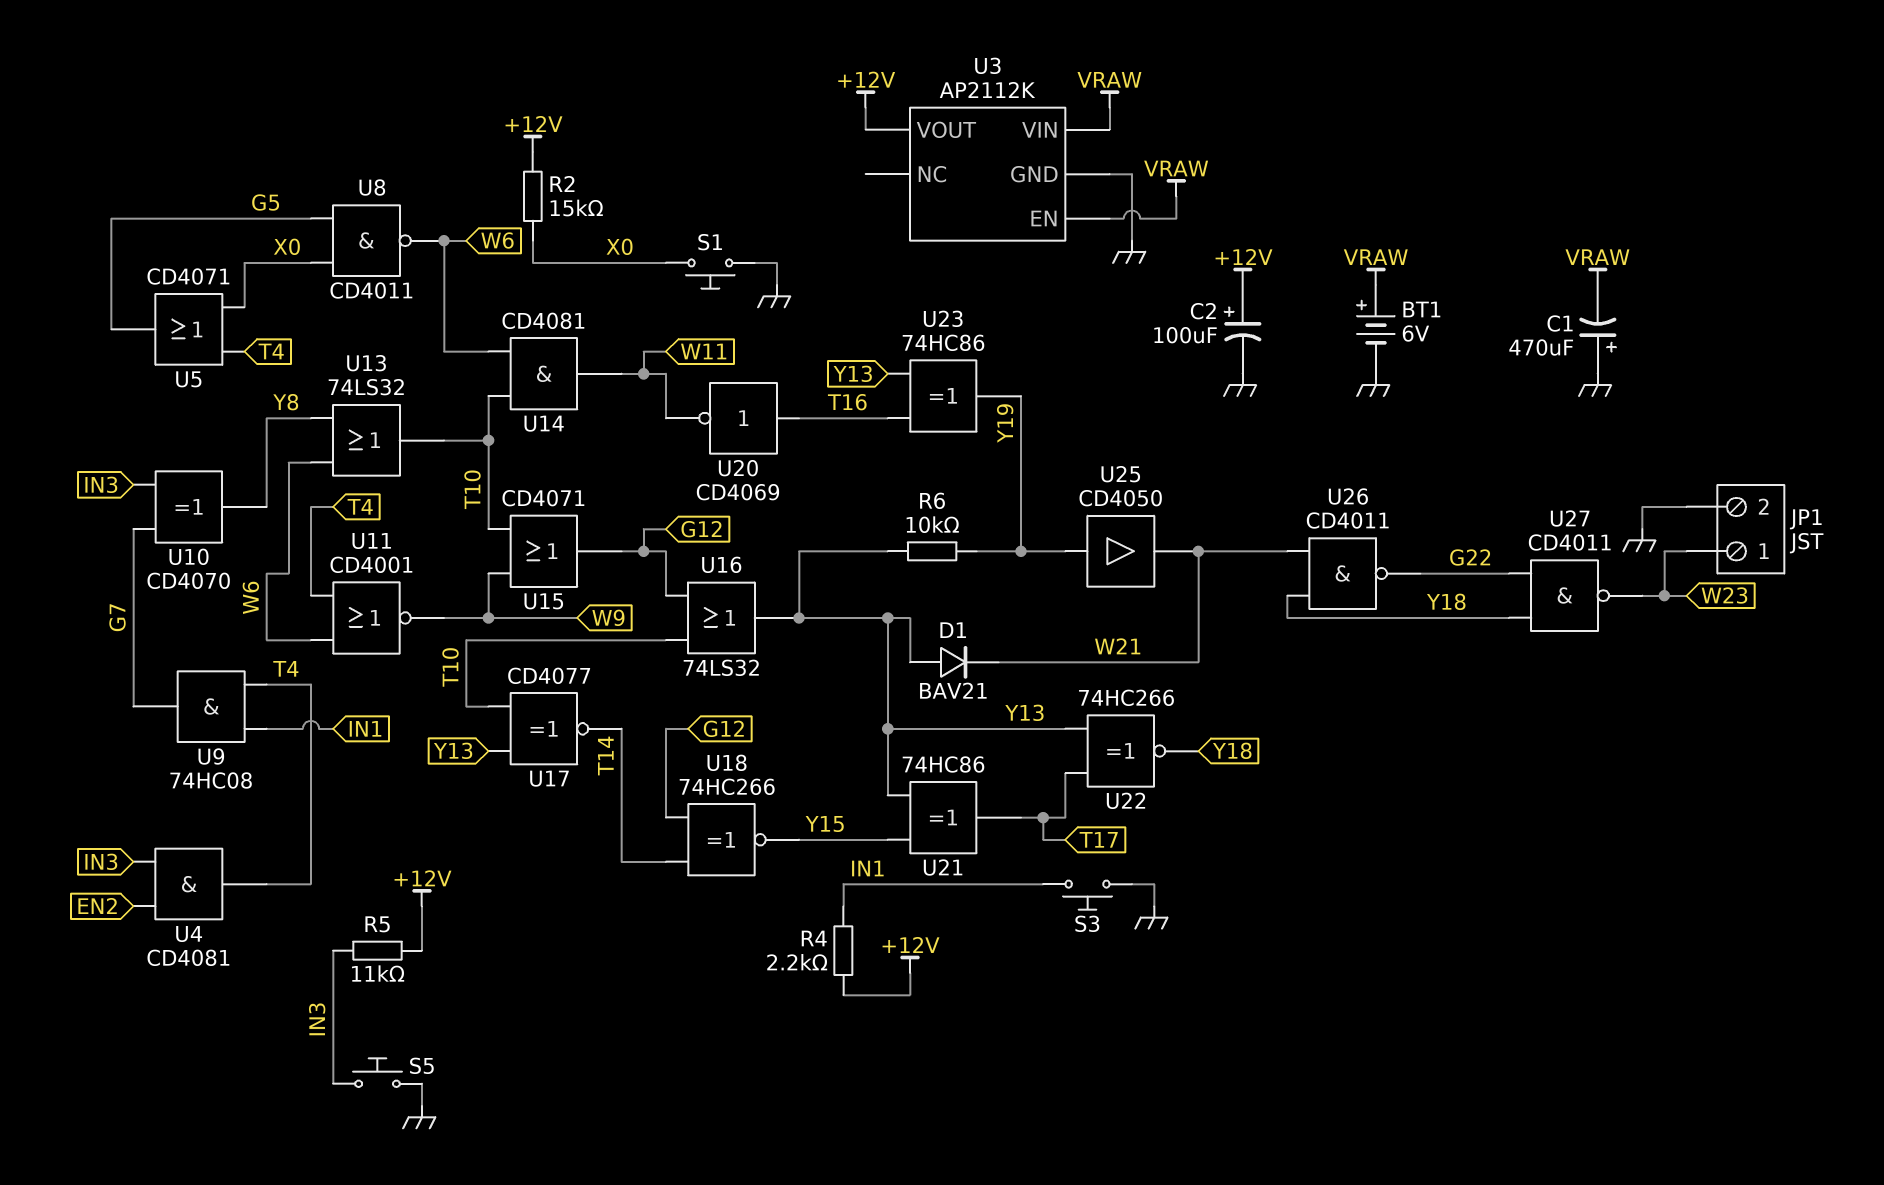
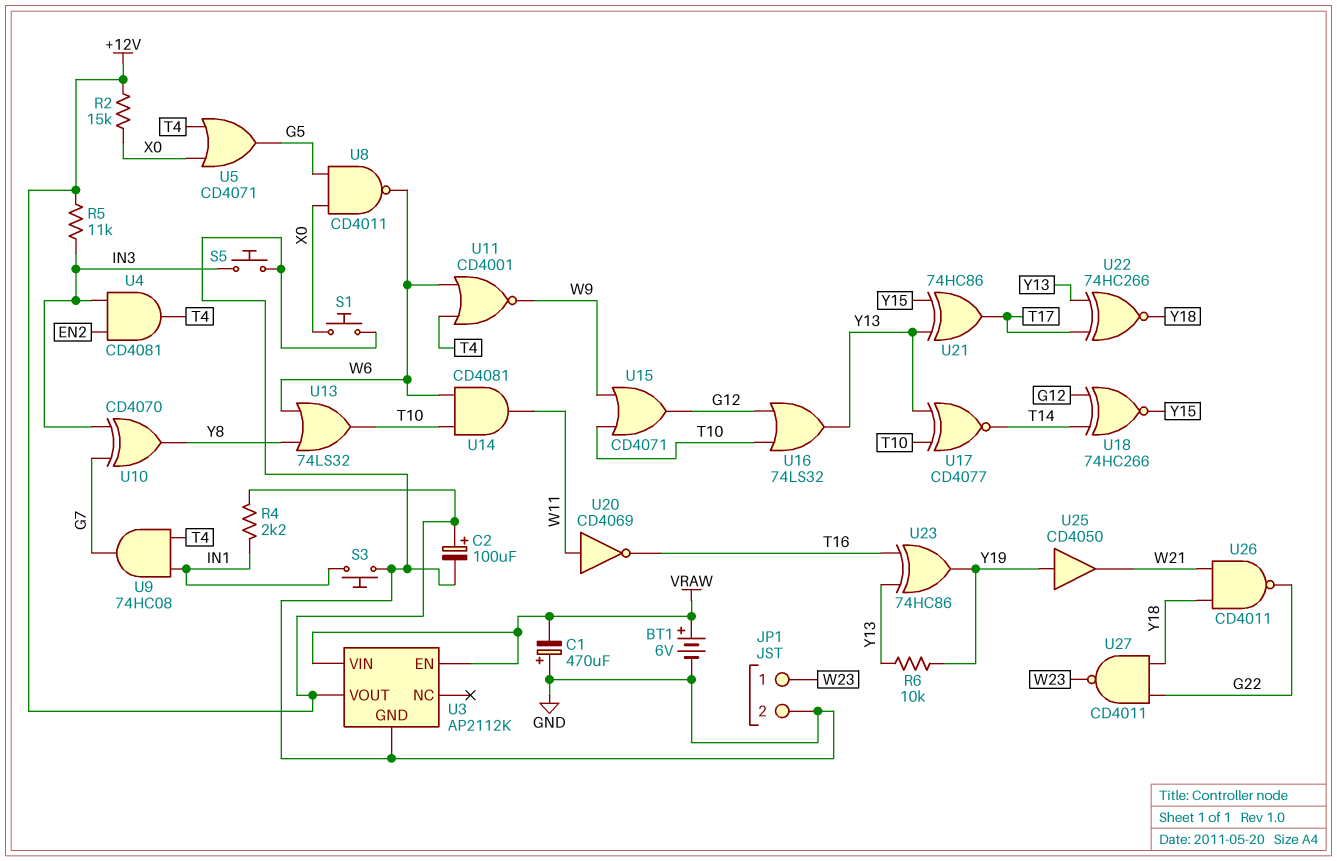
D1: diode BAV21 (A Y13, K W21) -> none
U20: NOT CD4069 (in T16, out W11) -> NOT CD4069 (in W11, out T16)

